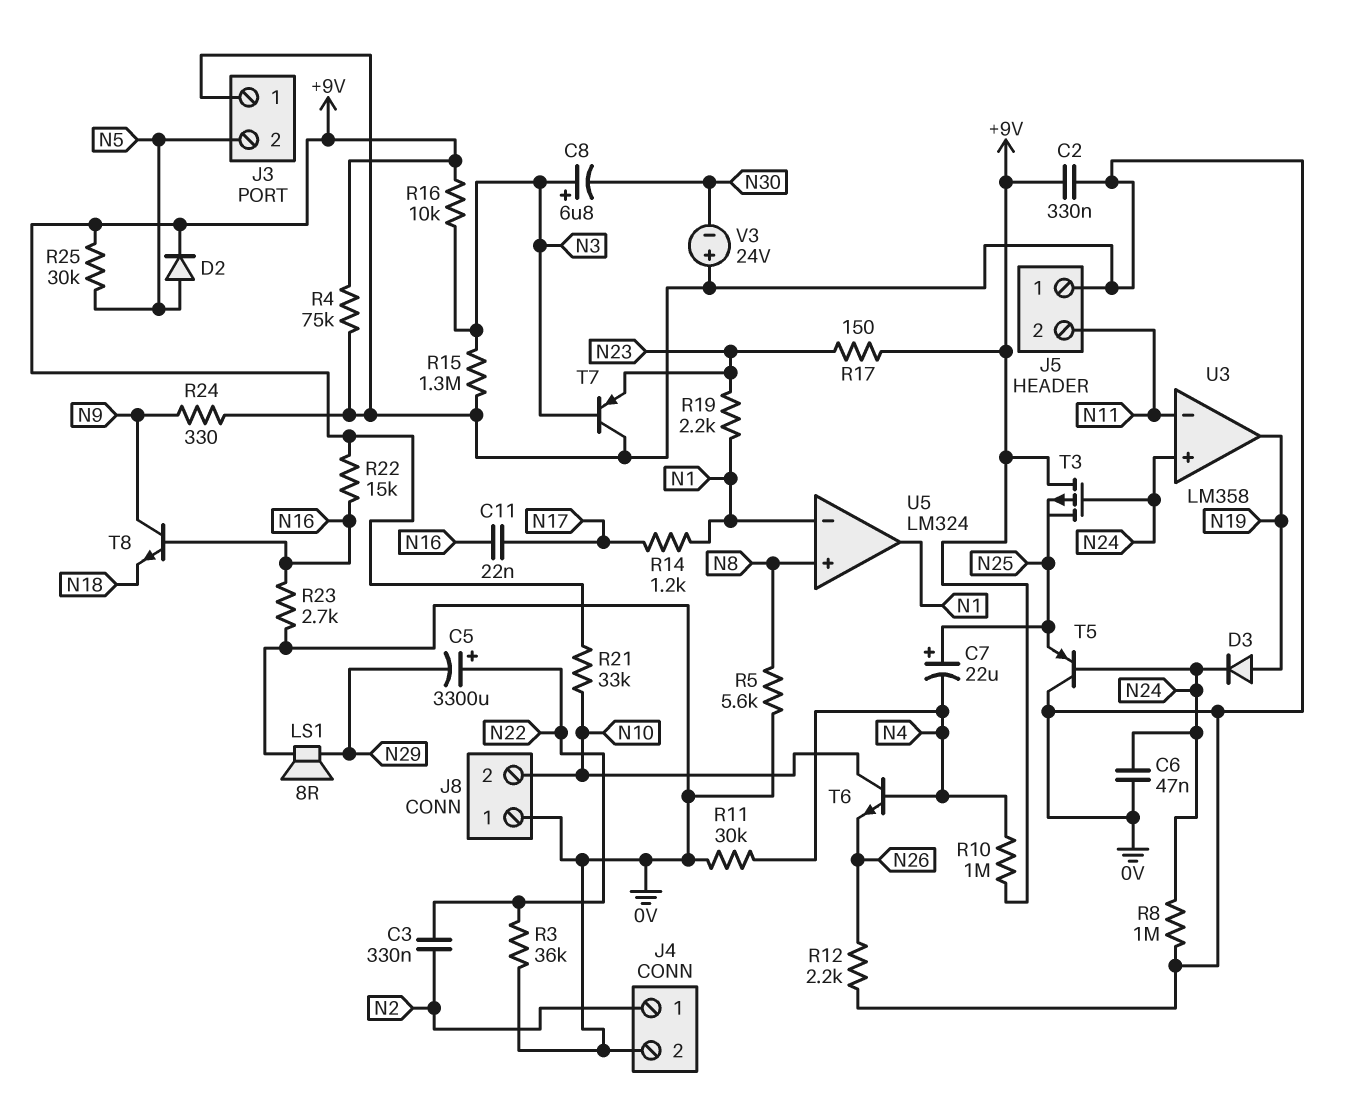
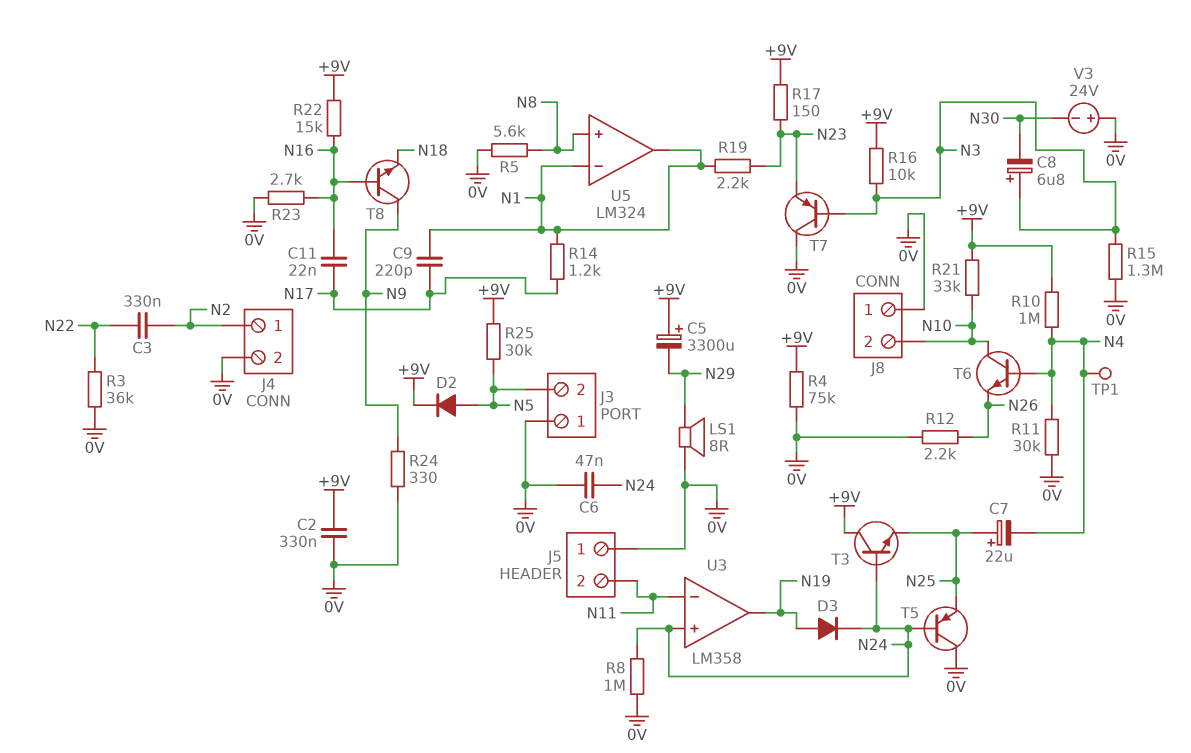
C5: 3300uF (plus N22, minus N29) -> 3300uF (plus +9V, minus N29)
C9: none -> 220pF (N1, N17)
T3: PMOS (G N24, D +9V, S N25) -> NPN (B N24, C +9V, E N25)
TP1: none -> test point (N4)

